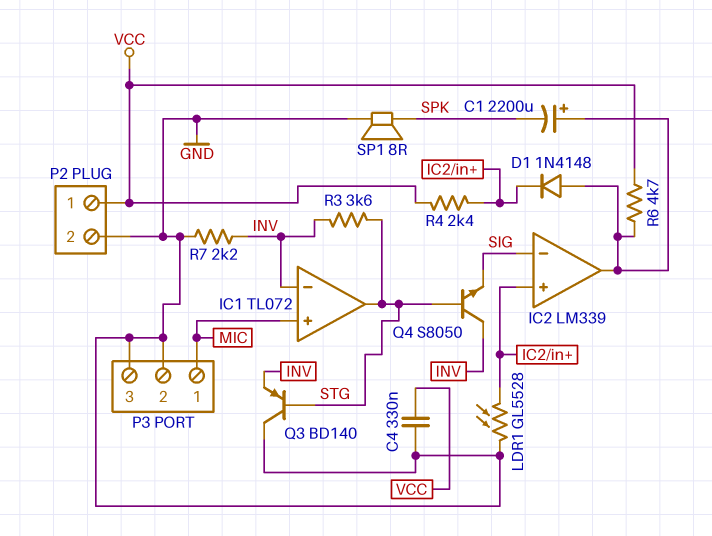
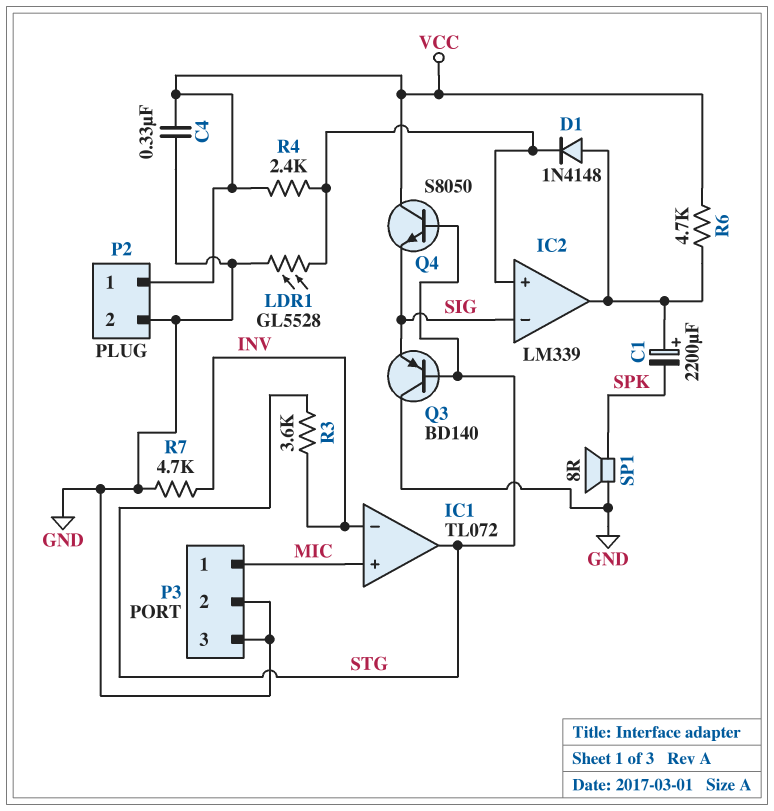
Q3: PNP BD140 (B STG, C GND, E INV) -> PNP BD140 (B STG, C GND, E SIG)
Q4: NPN S8050 (B STG, C INV, E SIG) -> NPN S8050 (B STG, C VCC, E SIG)
R7: 2.2k (GND, INV) -> 4.7k (GND, INV)

